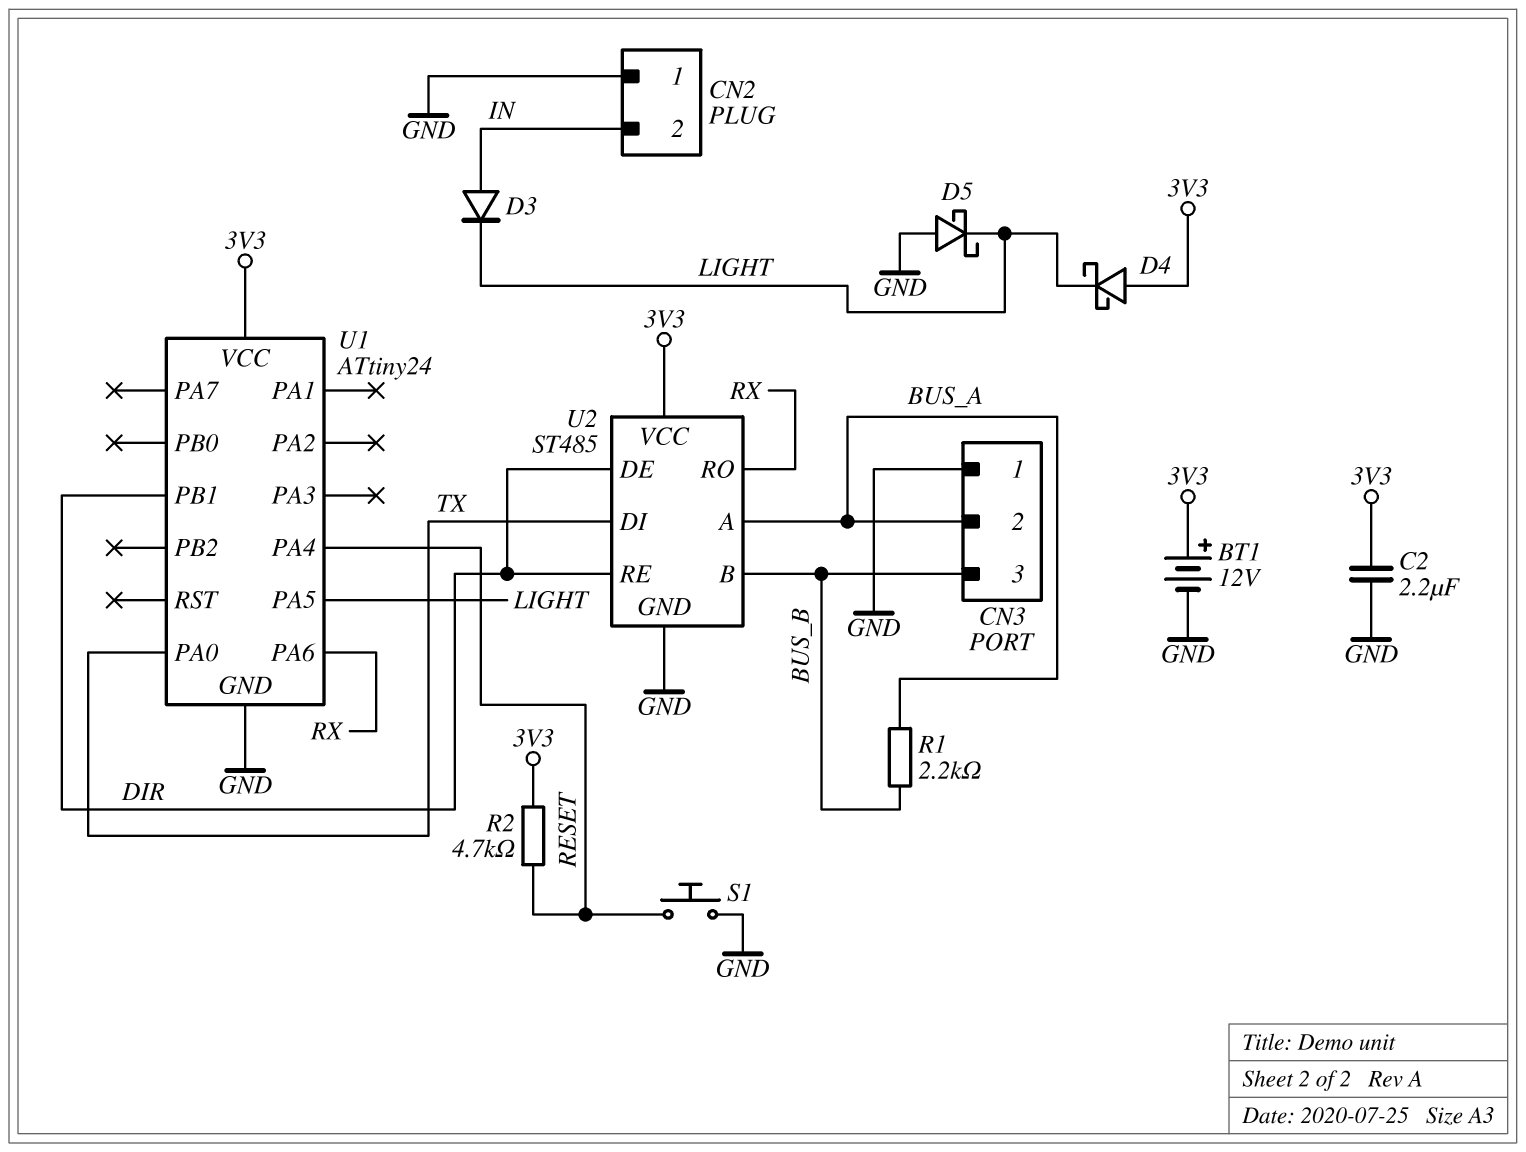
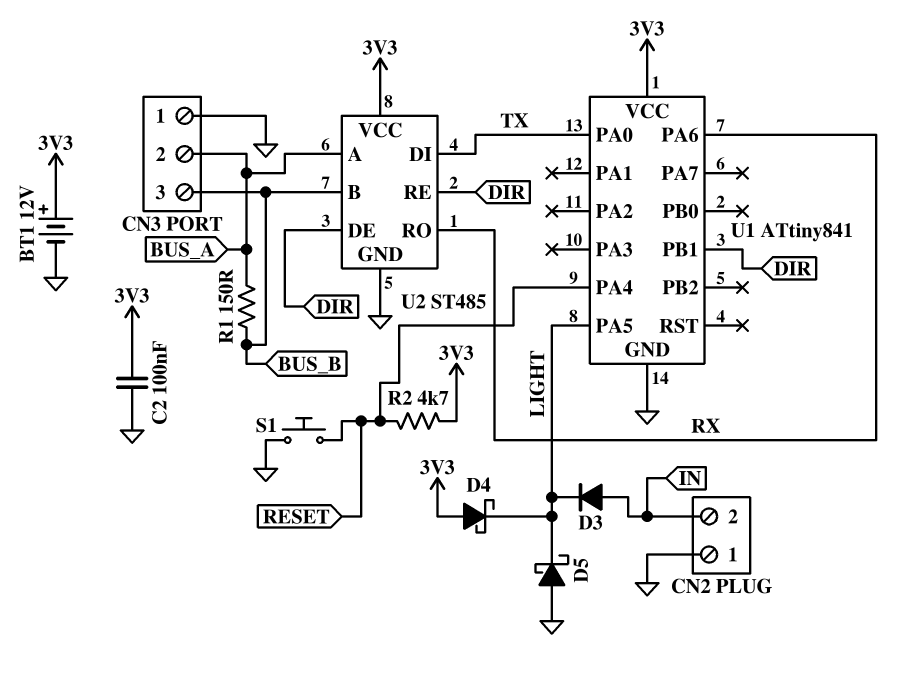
C2: 2.2uF (3V3, GND) -> 100nF (3V3, GND)
R1: 2.2k (BUS_A, BUS_B) -> 150 (BUS_A, BUS_B)
U1: ATtiny24 -> ATtiny841

